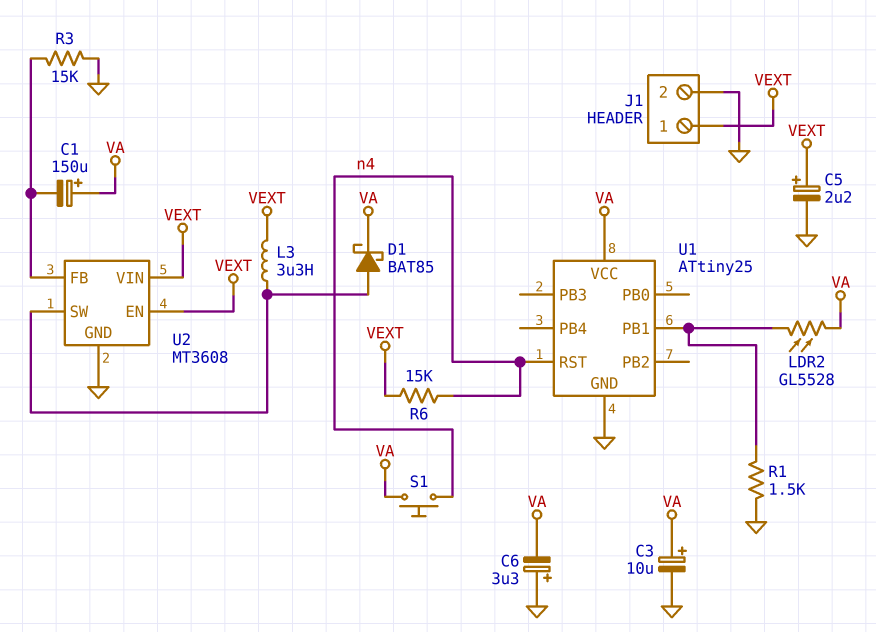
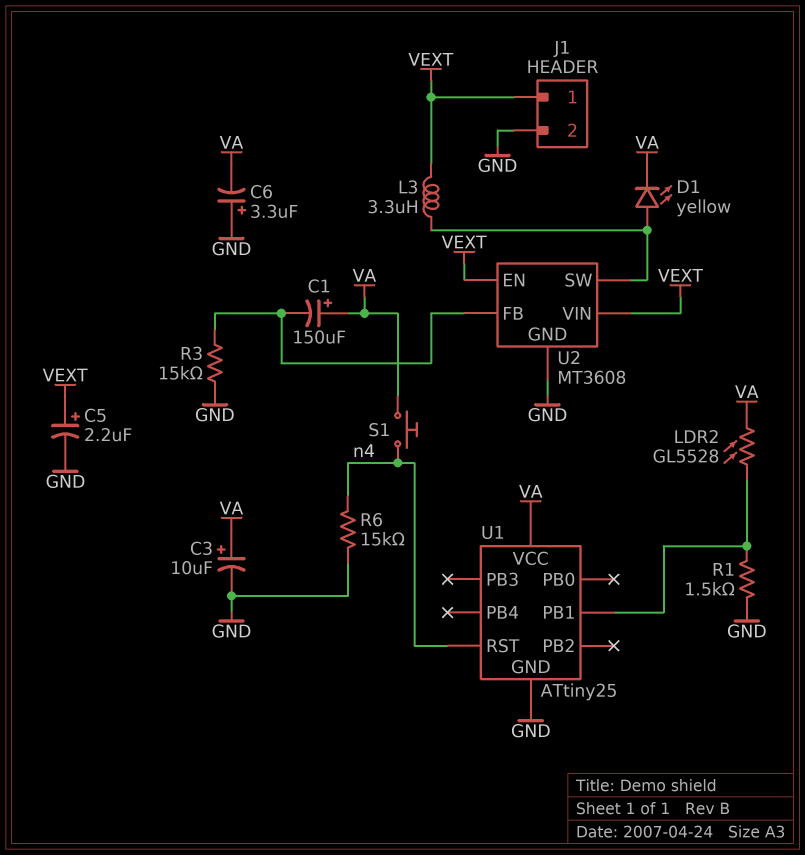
D1: schottky BAT85 (A U2/SW, K VA) -> LED yellow (A U2/SW, K VA)
R6: 15k (VEXT, n4) -> 15k (GND, n4)

